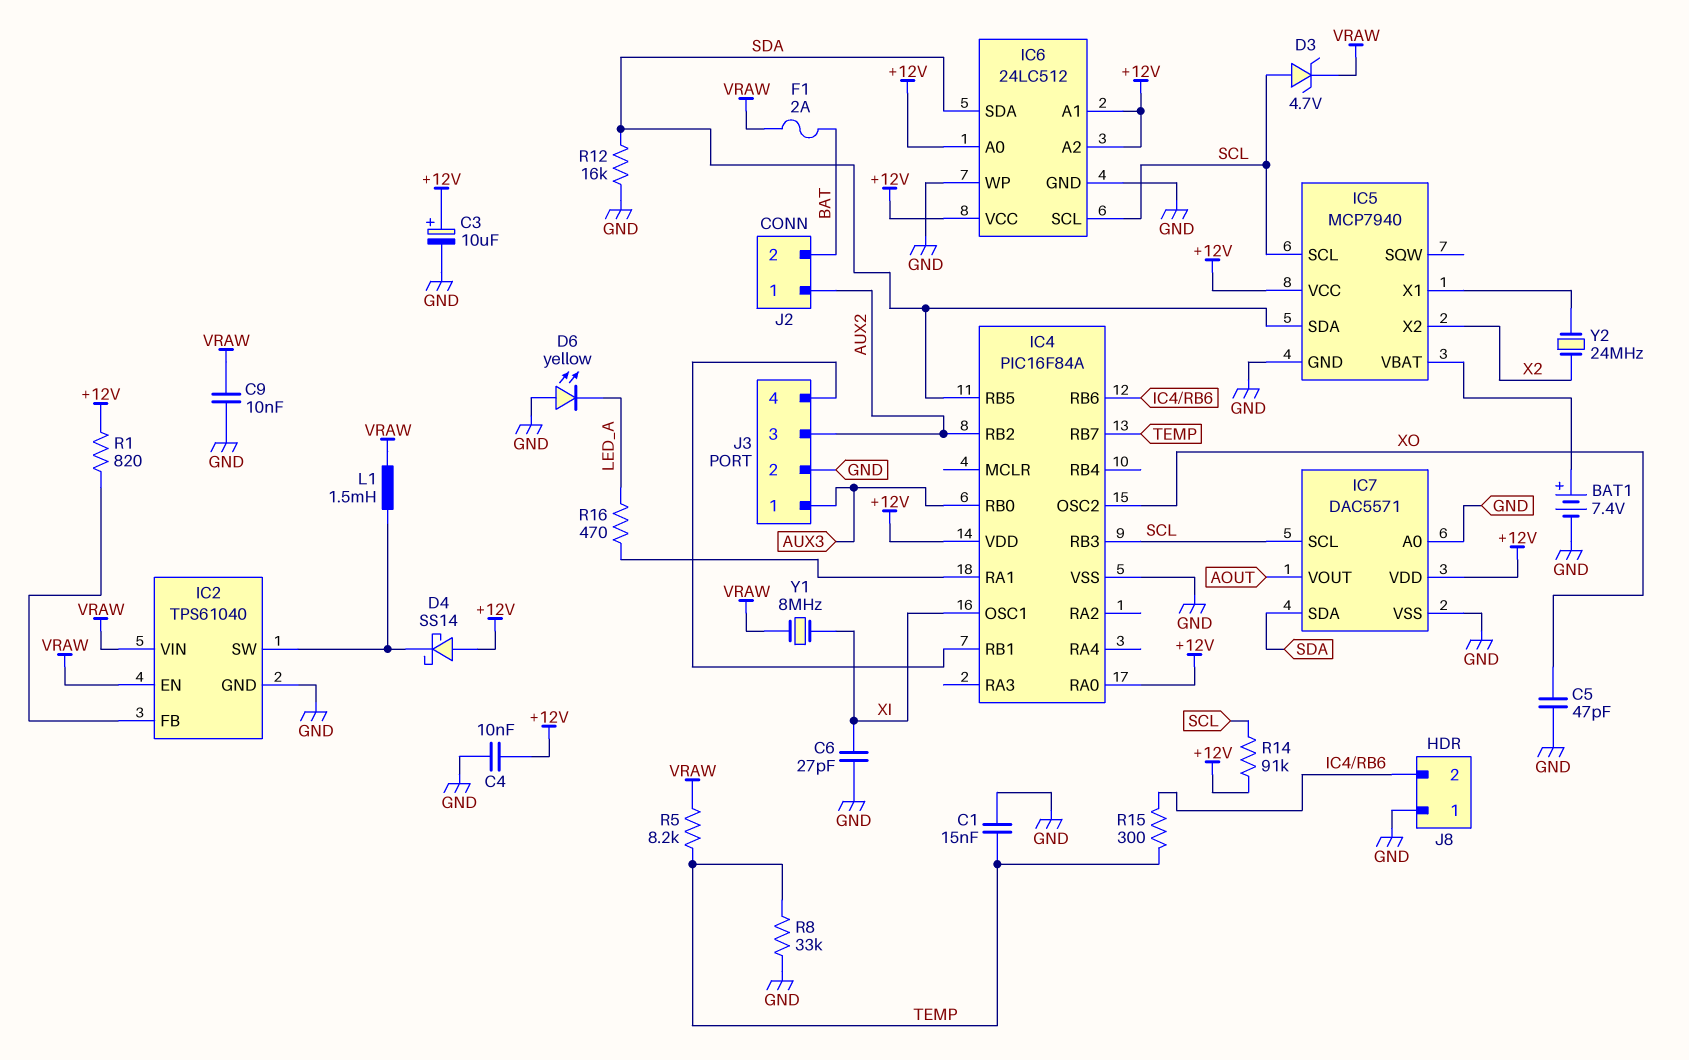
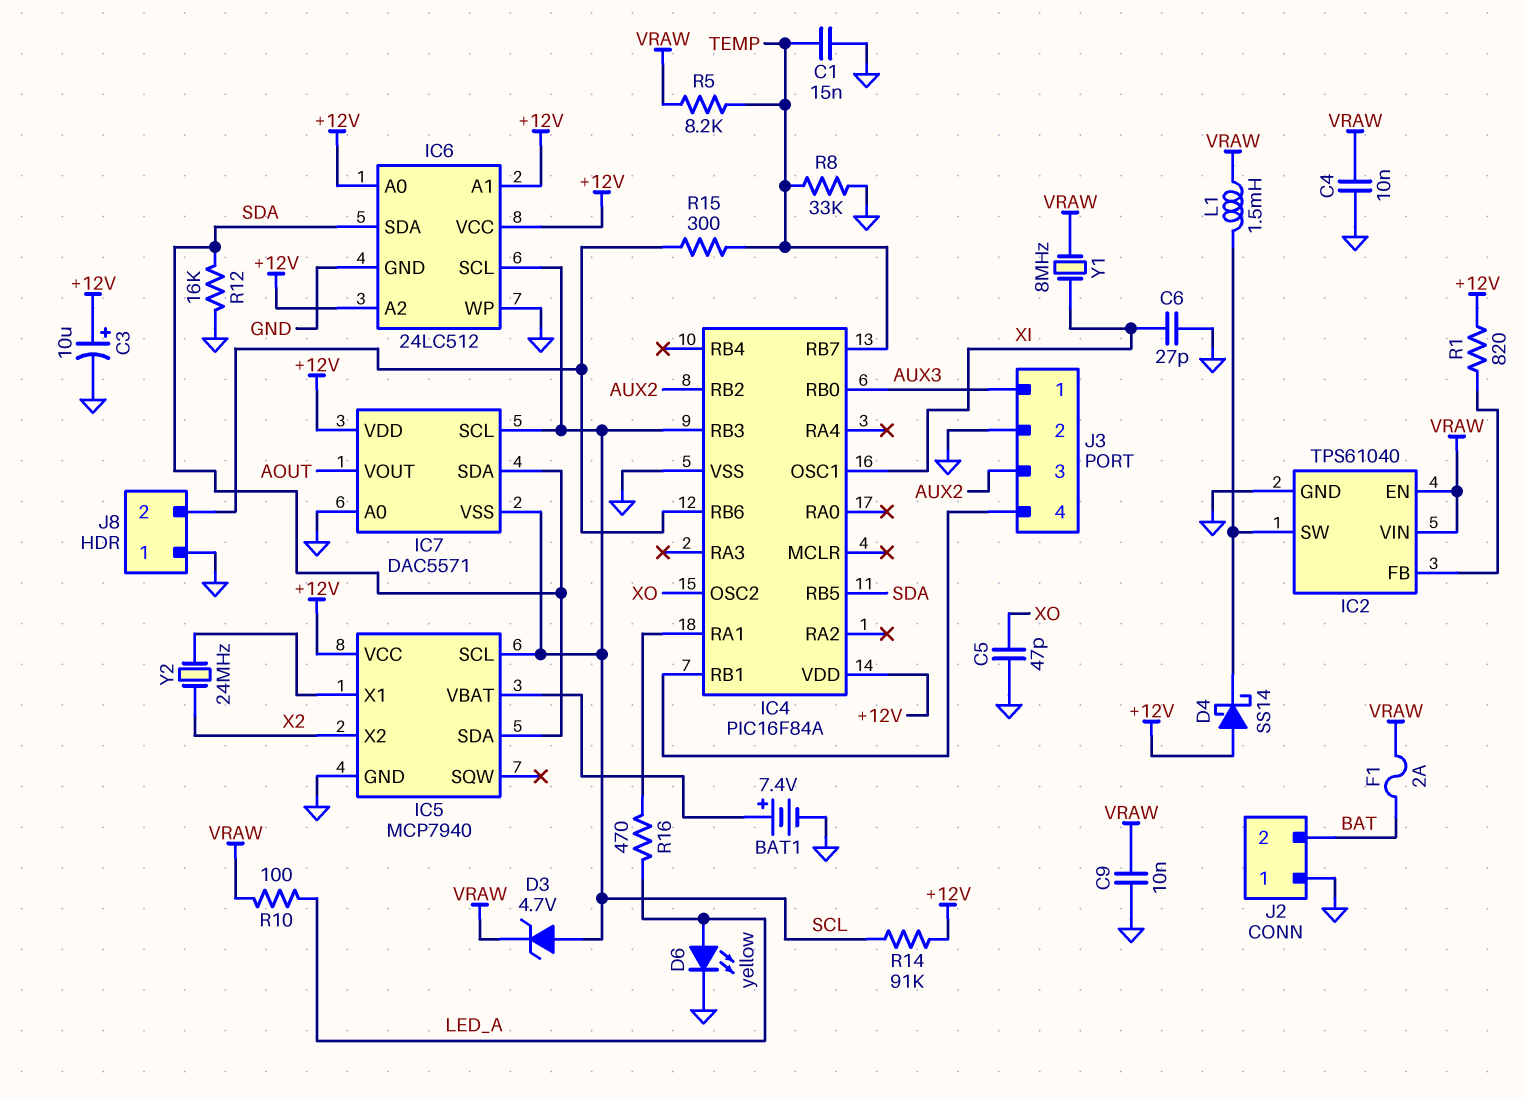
C4: 10nF (+12V, GND) -> 10nF (GND, VRAW)
D6: LED yellow (A GND, K LED_A) -> LED yellow (A LED_A, K GND)
IC4 pin RA0: +12V -> none
IC7 pin VSS: GND -> SCL
J2 pin 1: AUX2 -> GND
R10: none -> 100 (LED_A, VRAW)

